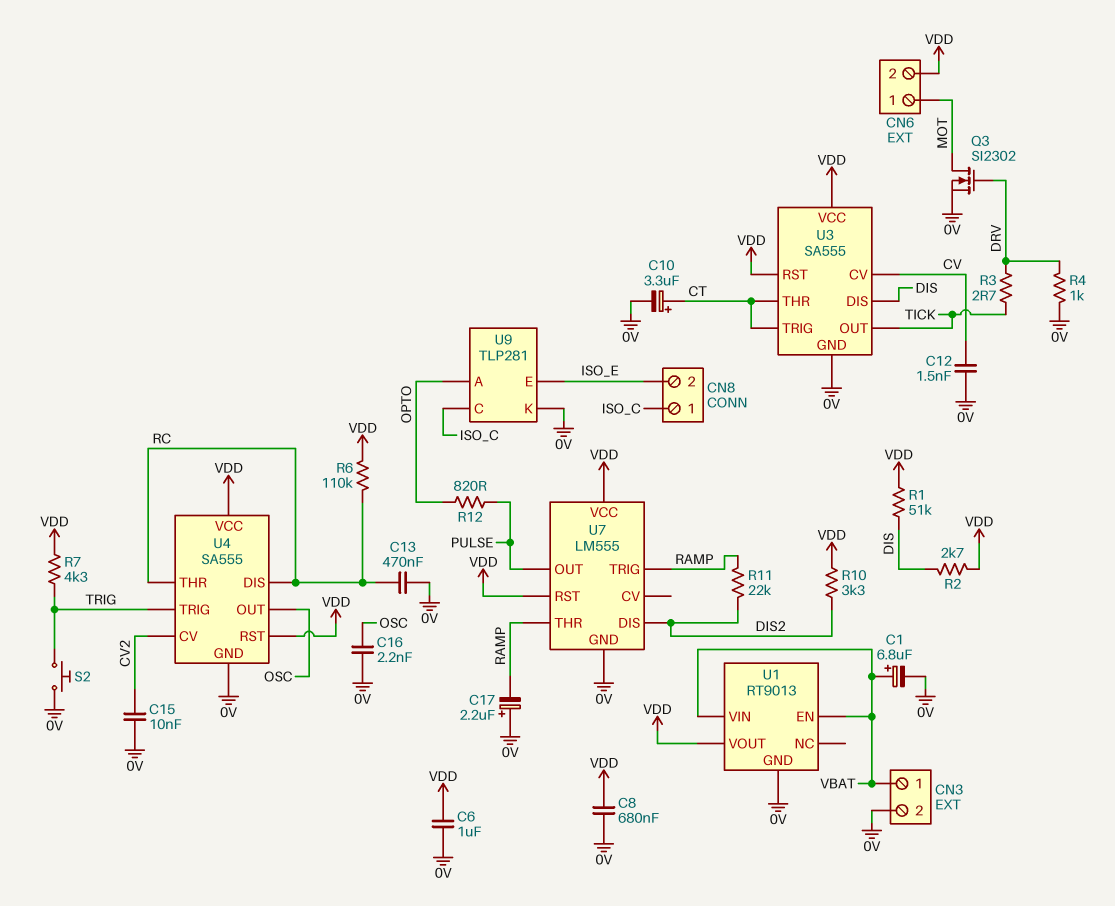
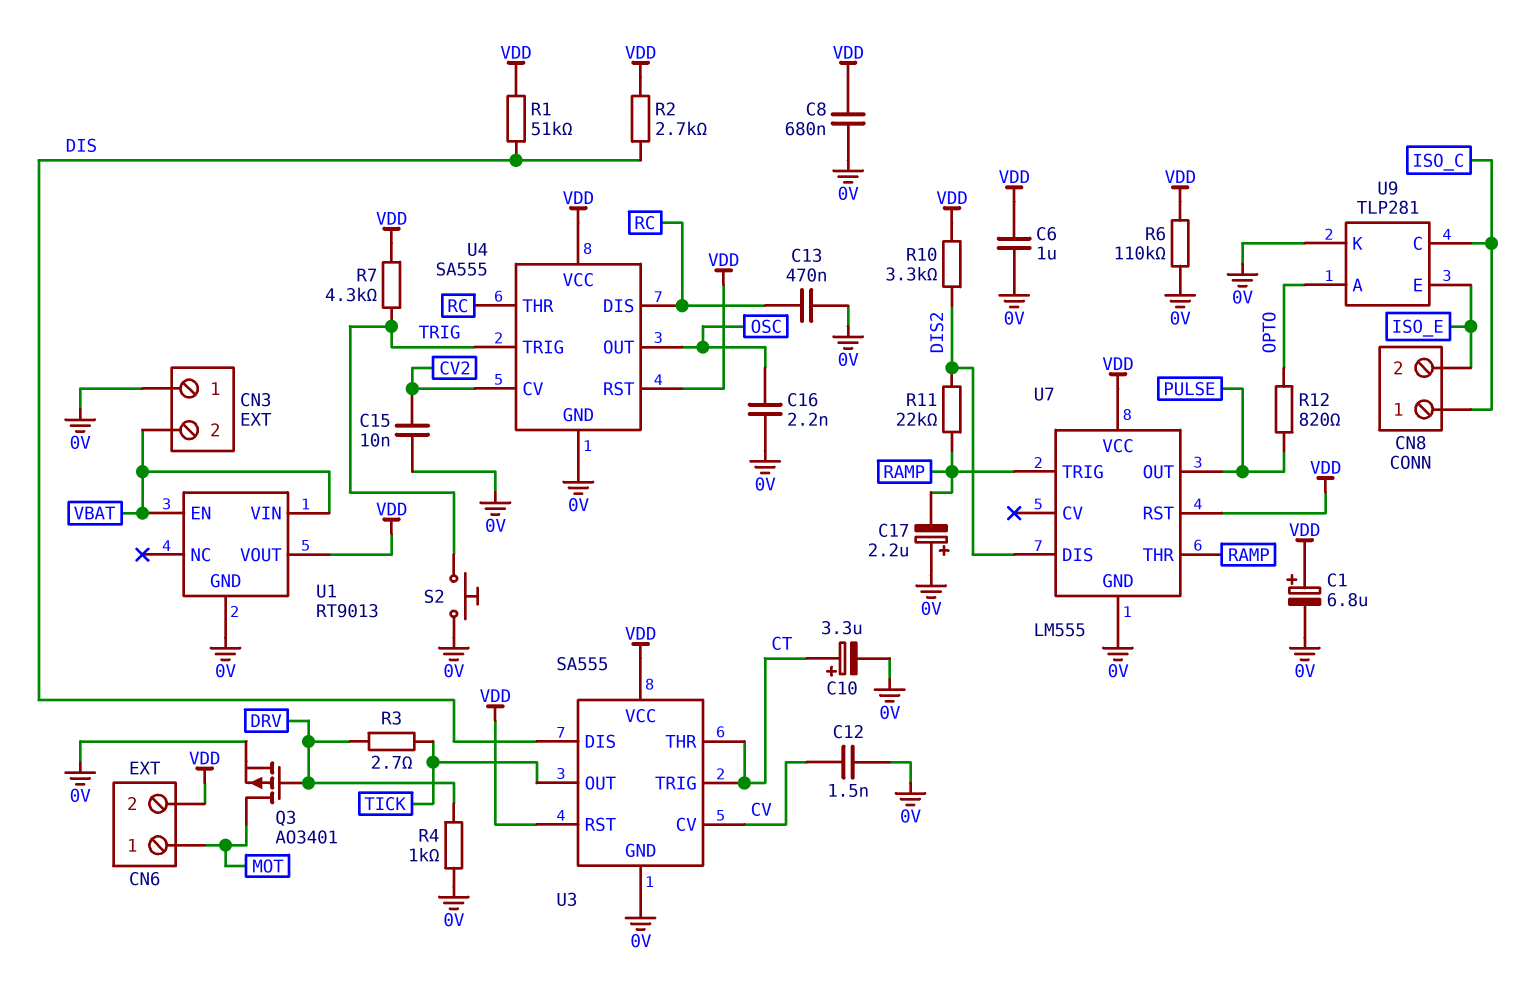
C1: 6.8uF (plus VBAT, minus 0V) -> 6.8uF (plus VDD, minus 0V)
CN3 pin 1: VBAT -> 0V
CN3 pin 2: 0V -> VBAT
Q3: NMOS SI2302 (G DRV, D MOT, S 0V) -> PMOS AO3401 (G DRV, D MOT, S 0V)
R6: 110k (RC, VDD) -> 110k (0V, VDD)

